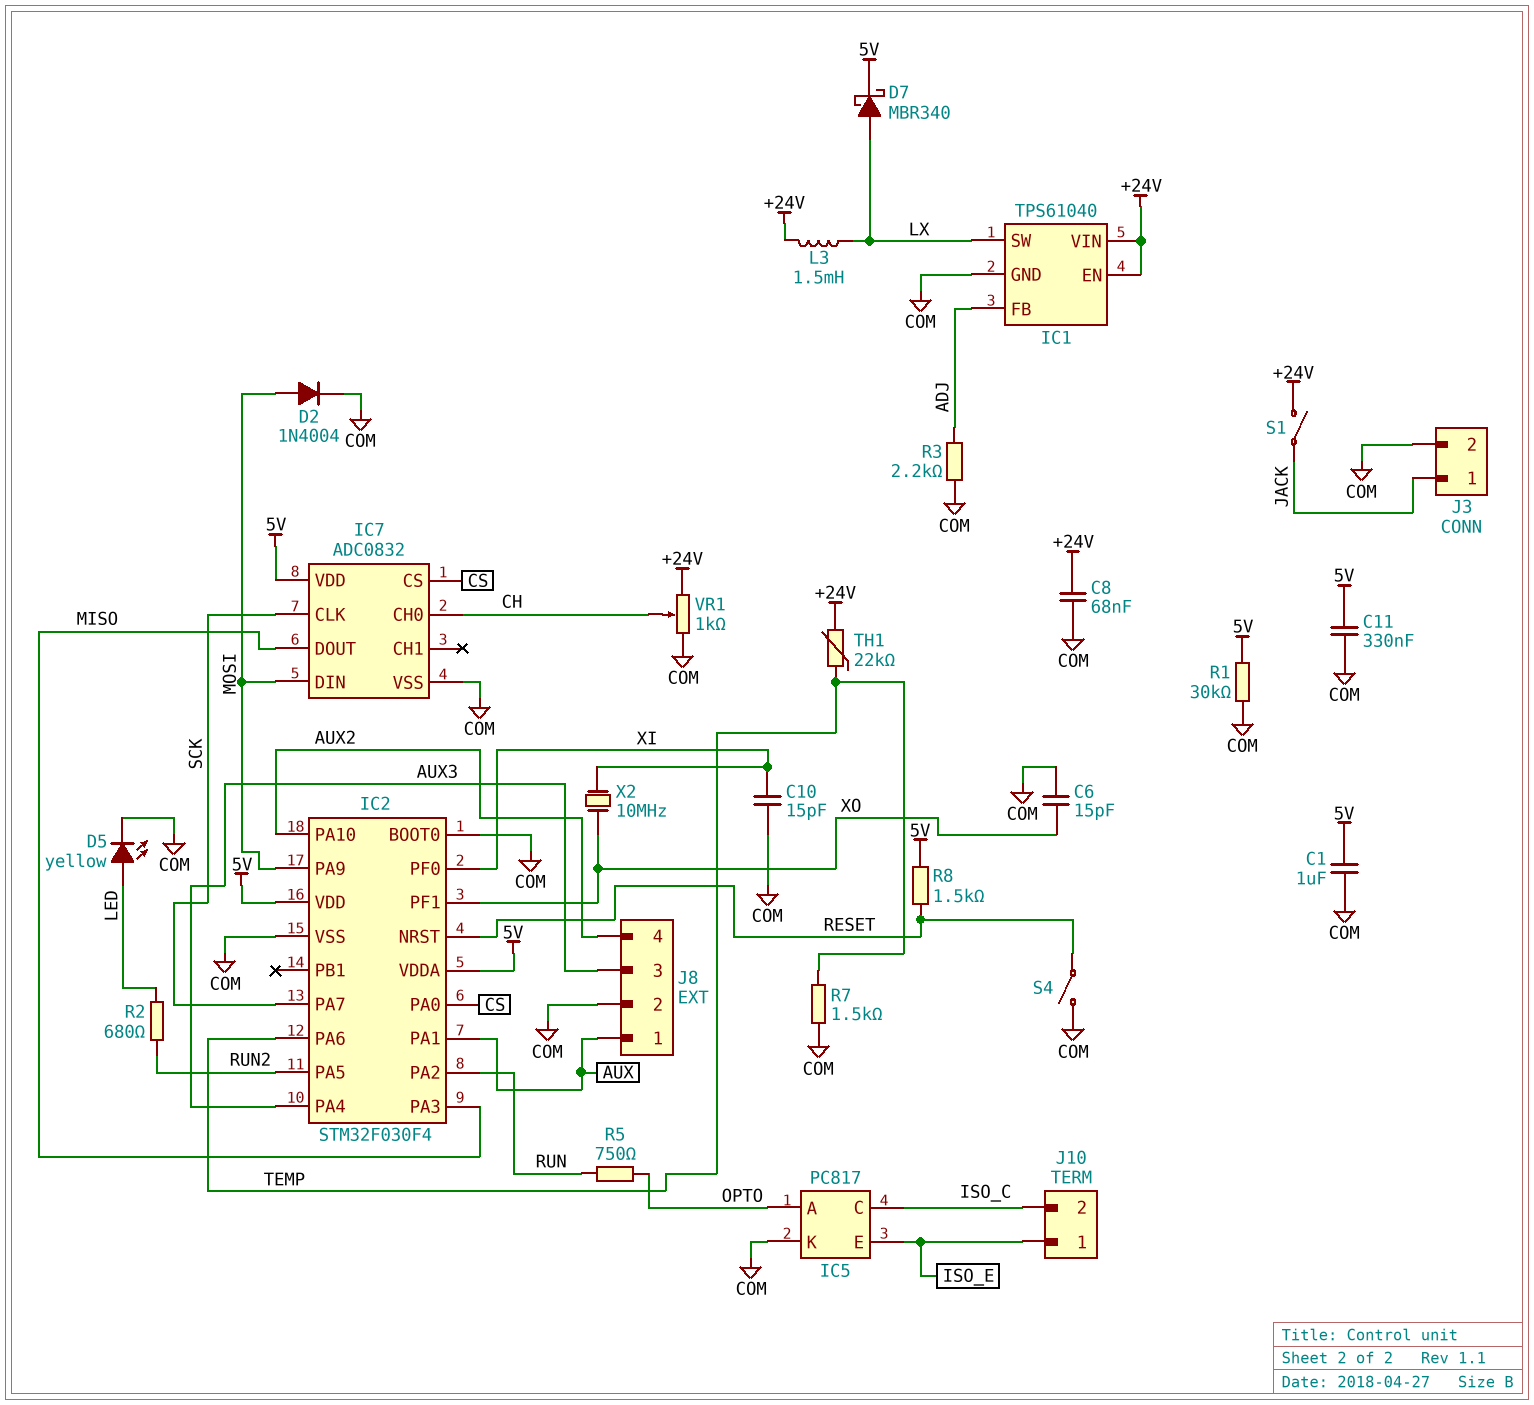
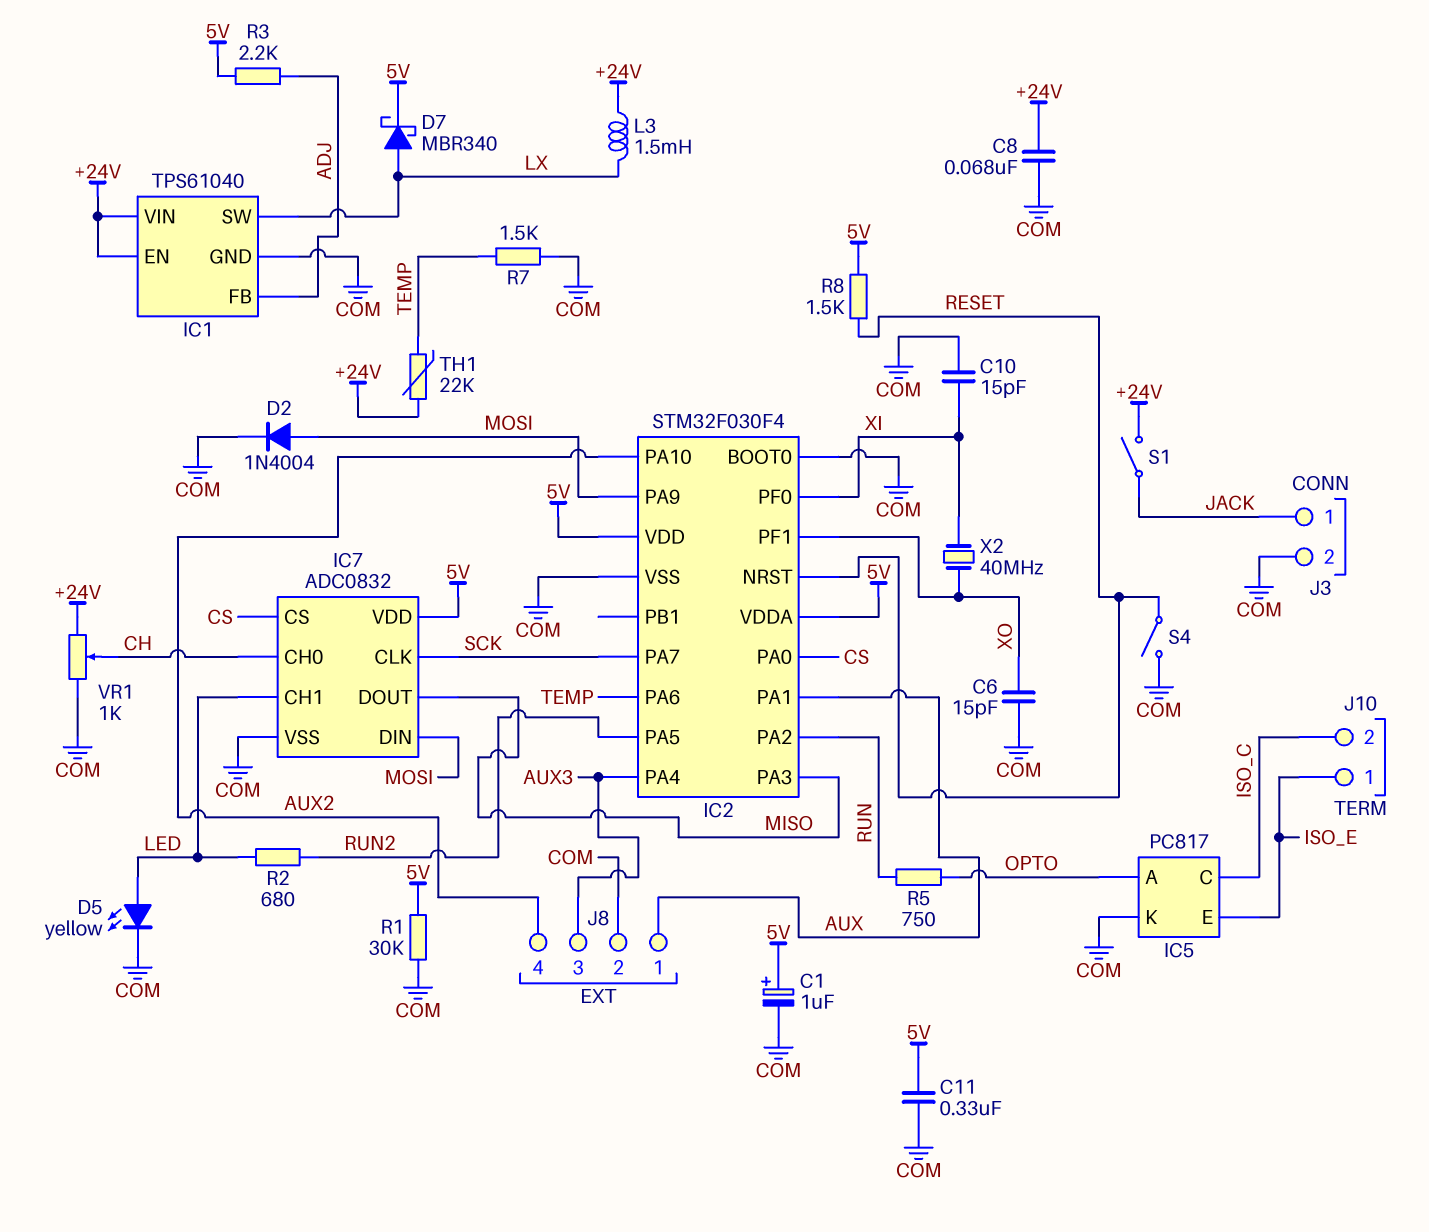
C1: 1uF (5V, COM) -> 1uF (plus 5V, minus COM)
IC7 pin CH1: none -> LED
R3: 2.2k (ADJ, COM) -> 2.2k (5V, ADJ)
X2: 10MHz (XI, XO) -> 40MHz (XI, XO)

